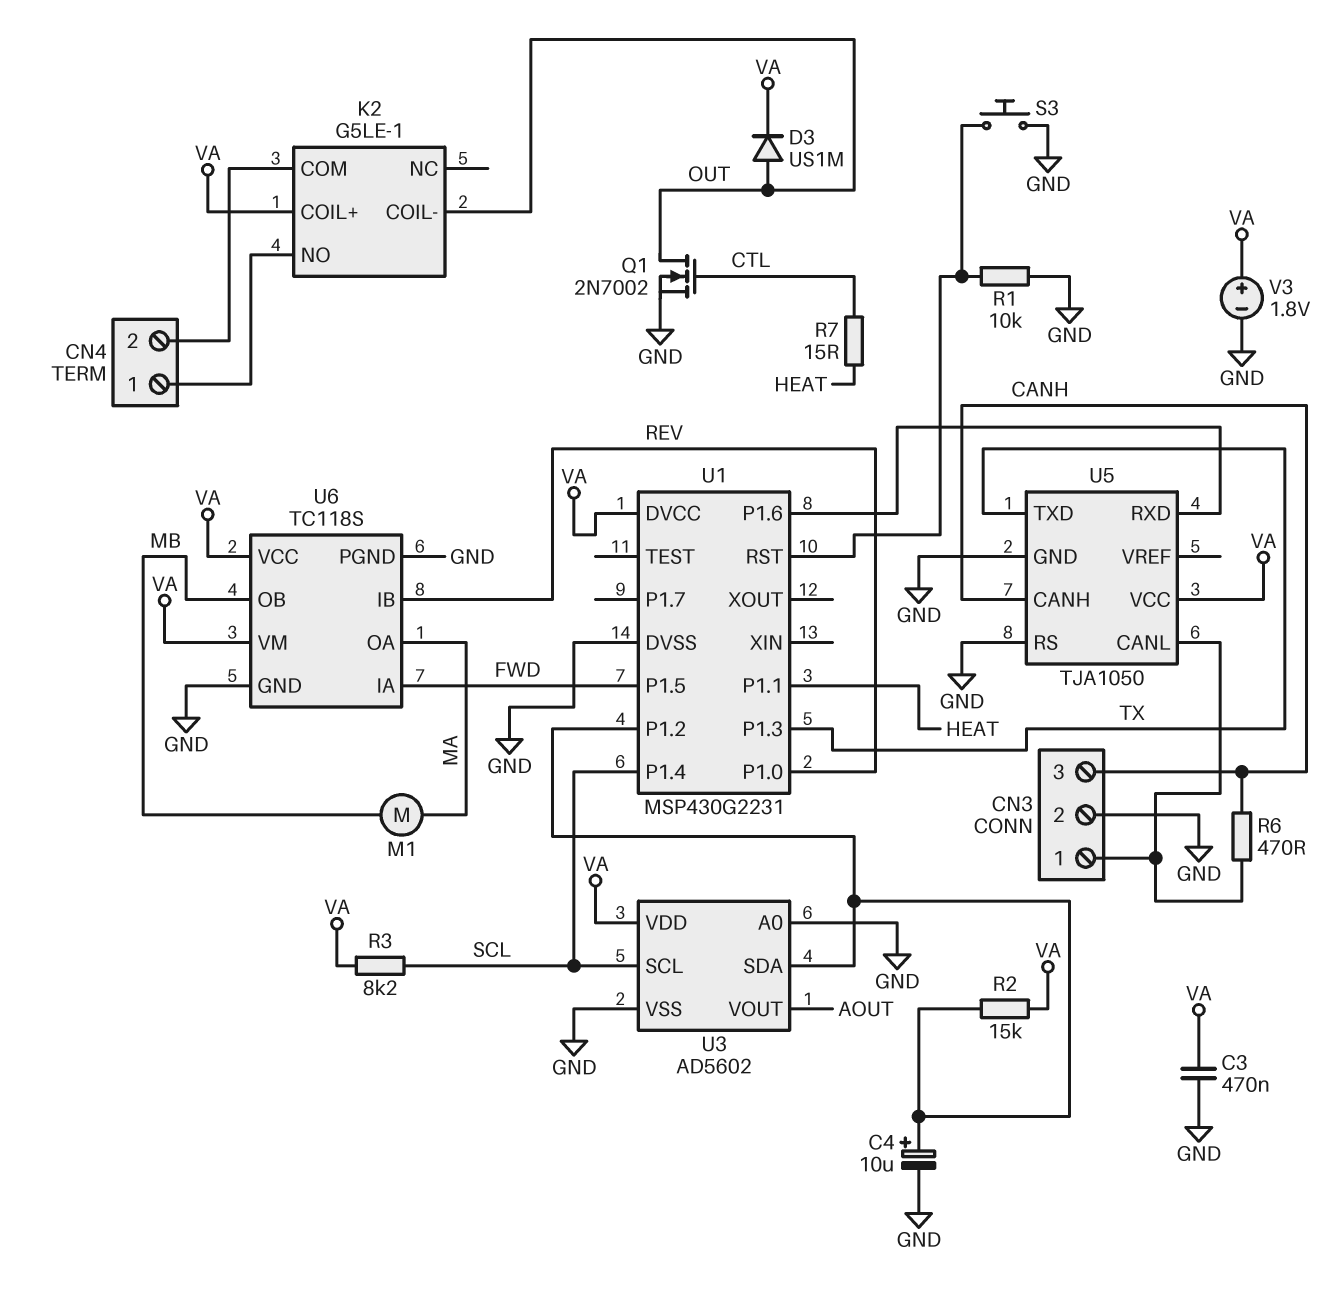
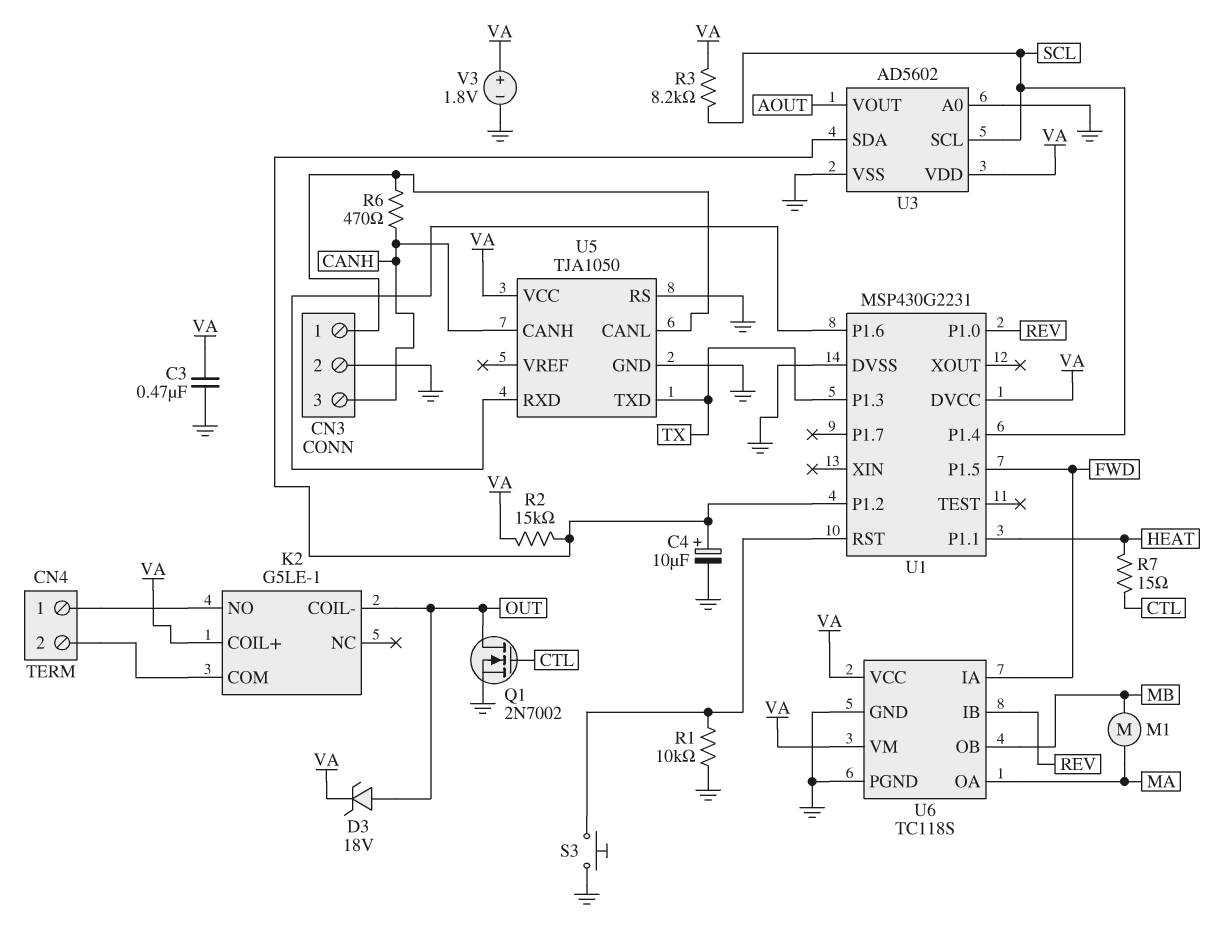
D3: diode US1M (A OUT, K VA) -> zener 18V (A OUT, K VA)

